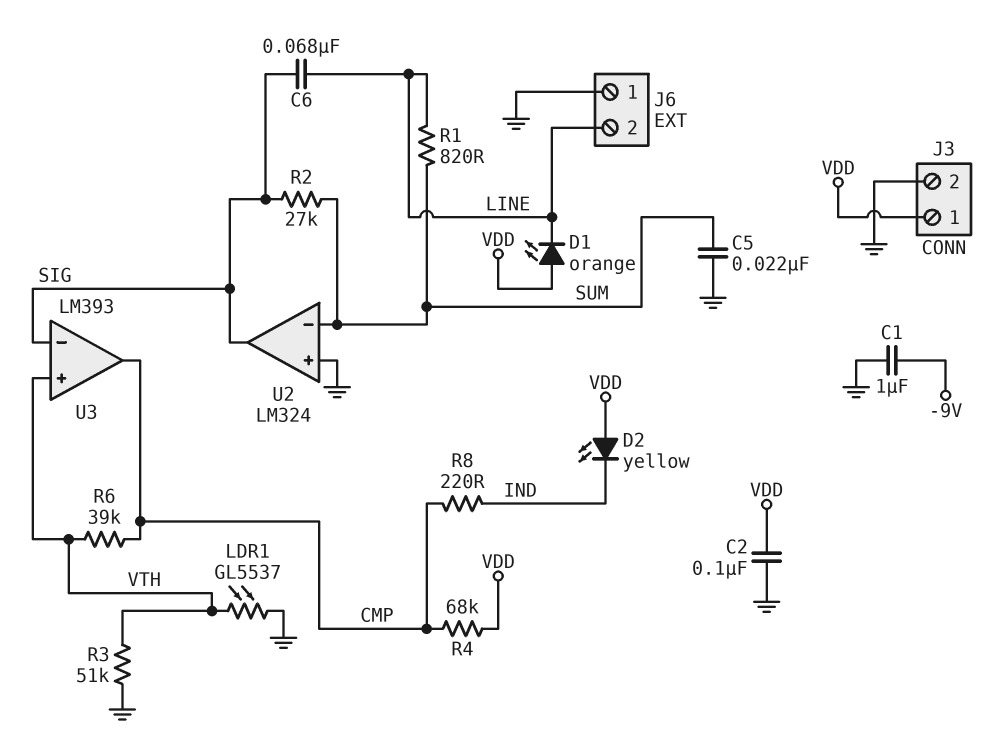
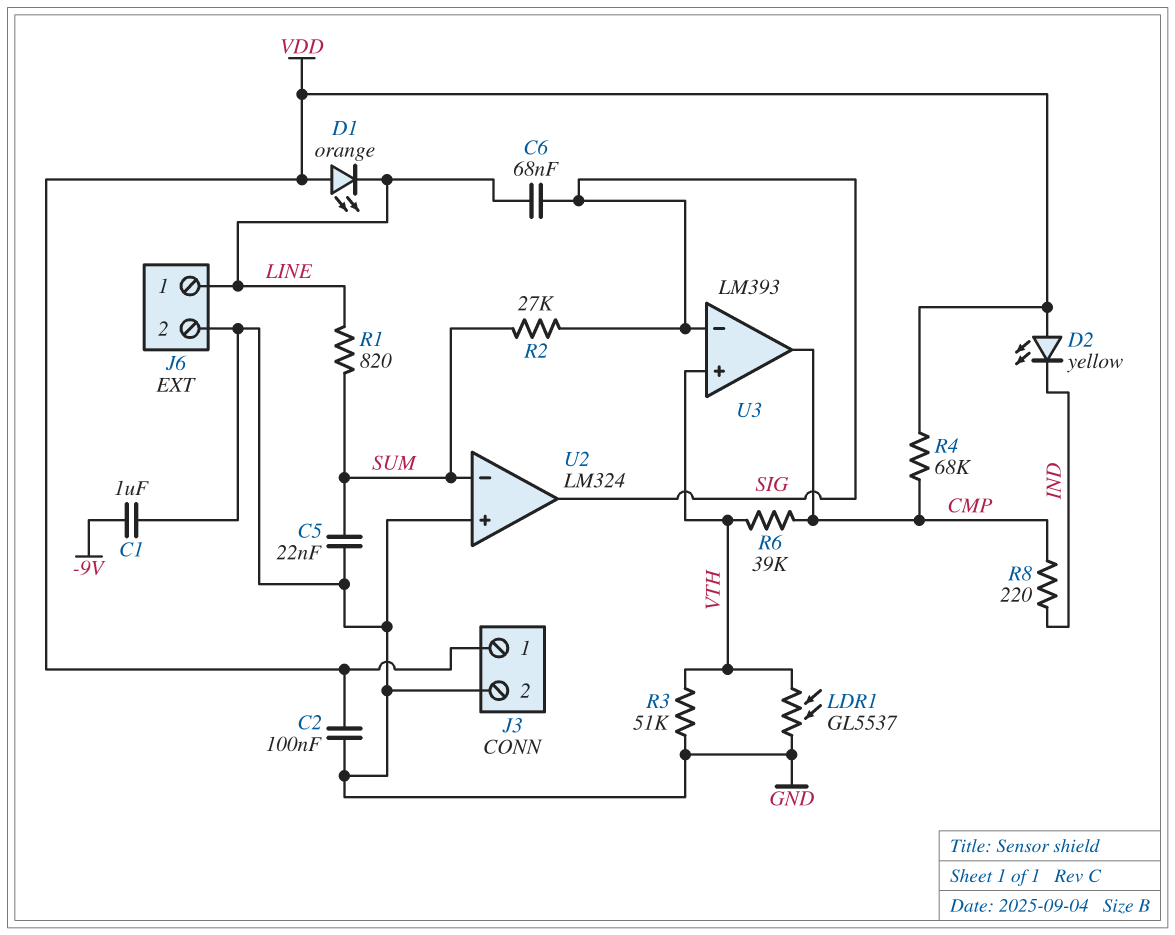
J6 pin 1: GND -> LINE
J6 pin 2: LINE -> GND

